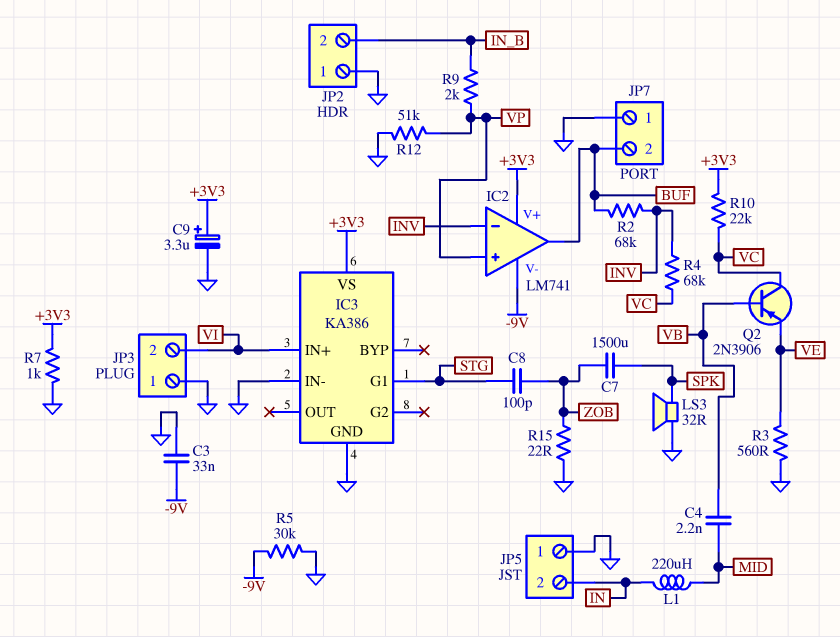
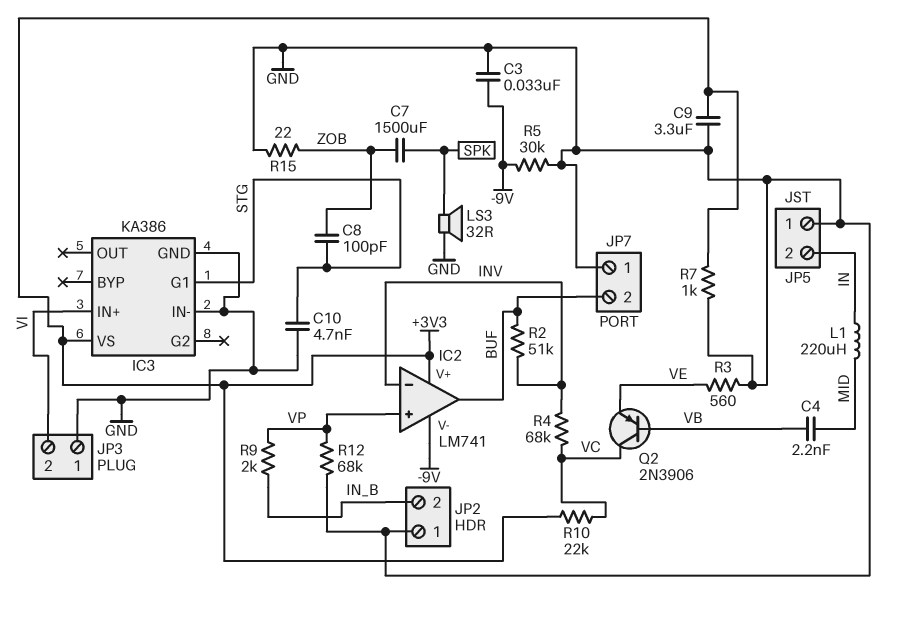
C9: 3.3uF (plus +3V3, minus GND) -> 3.3uF (+3V3, GND)
C10: none -> 4.7nF (GND, STG)
R2: 68k (BUF, INV) -> 51k (BUF, INV)
R12: 51k (GND, VP) -> 68k (GND, VP)

